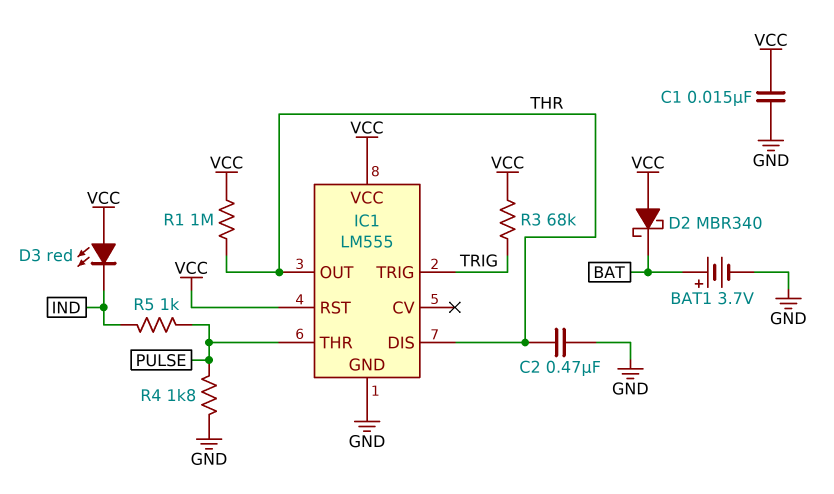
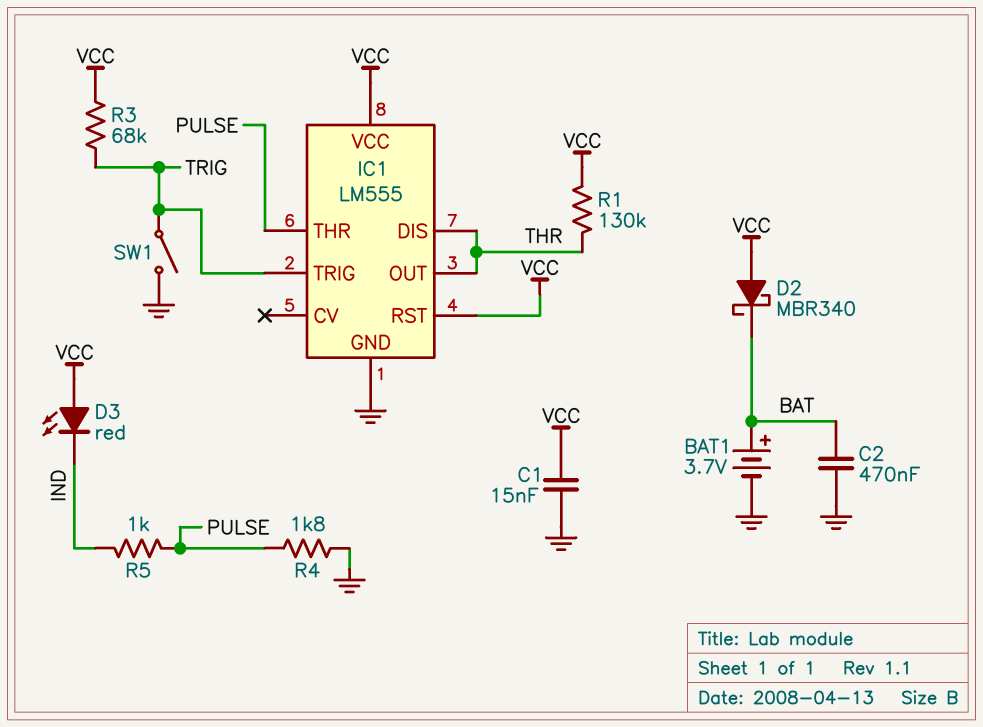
C2: 470nF (GND, THR) -> 470nF (BAT, GND)
R1: 1M (THR, VCC) -> 130k (THR, VCC)
SW1: none -> switch (GND, TRIG)

